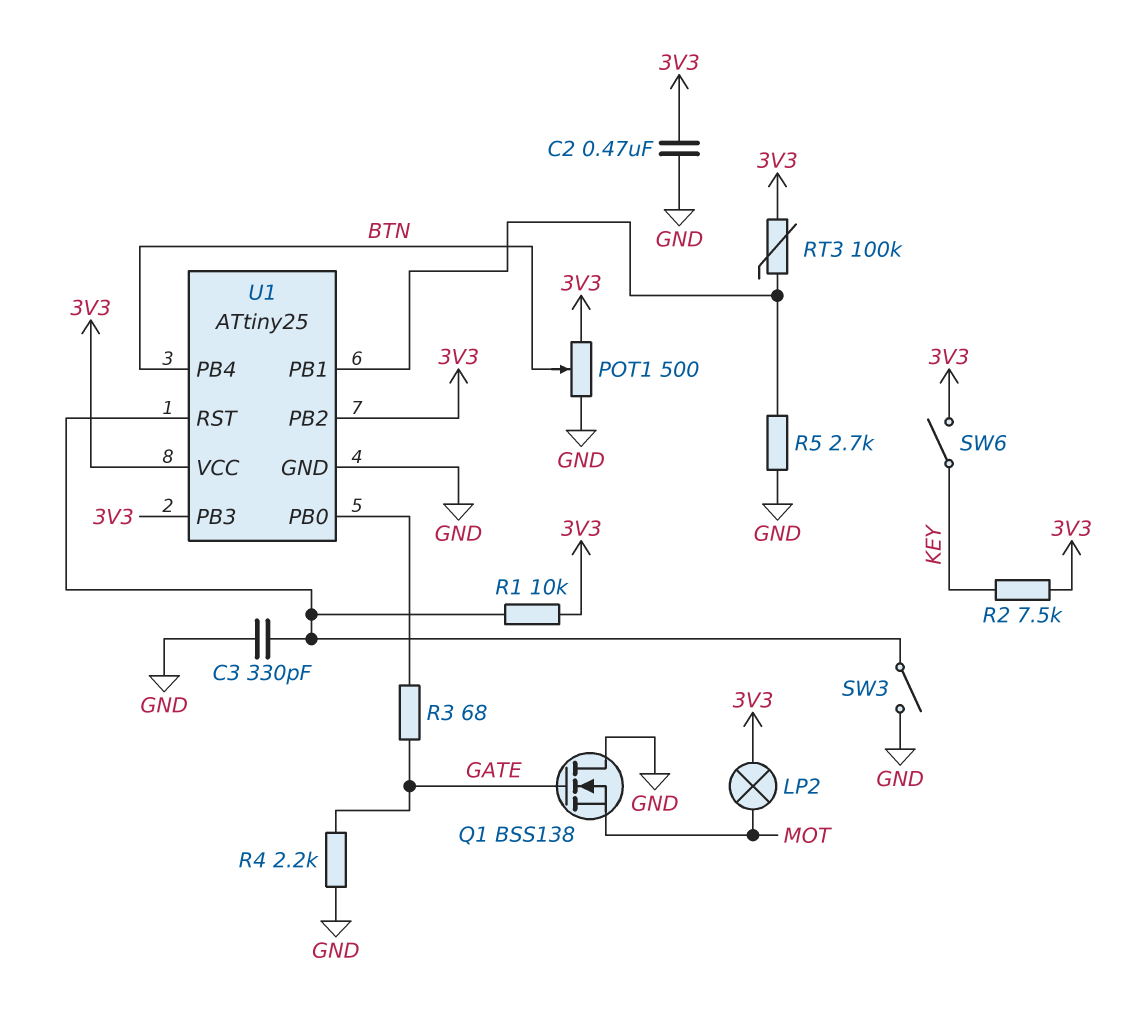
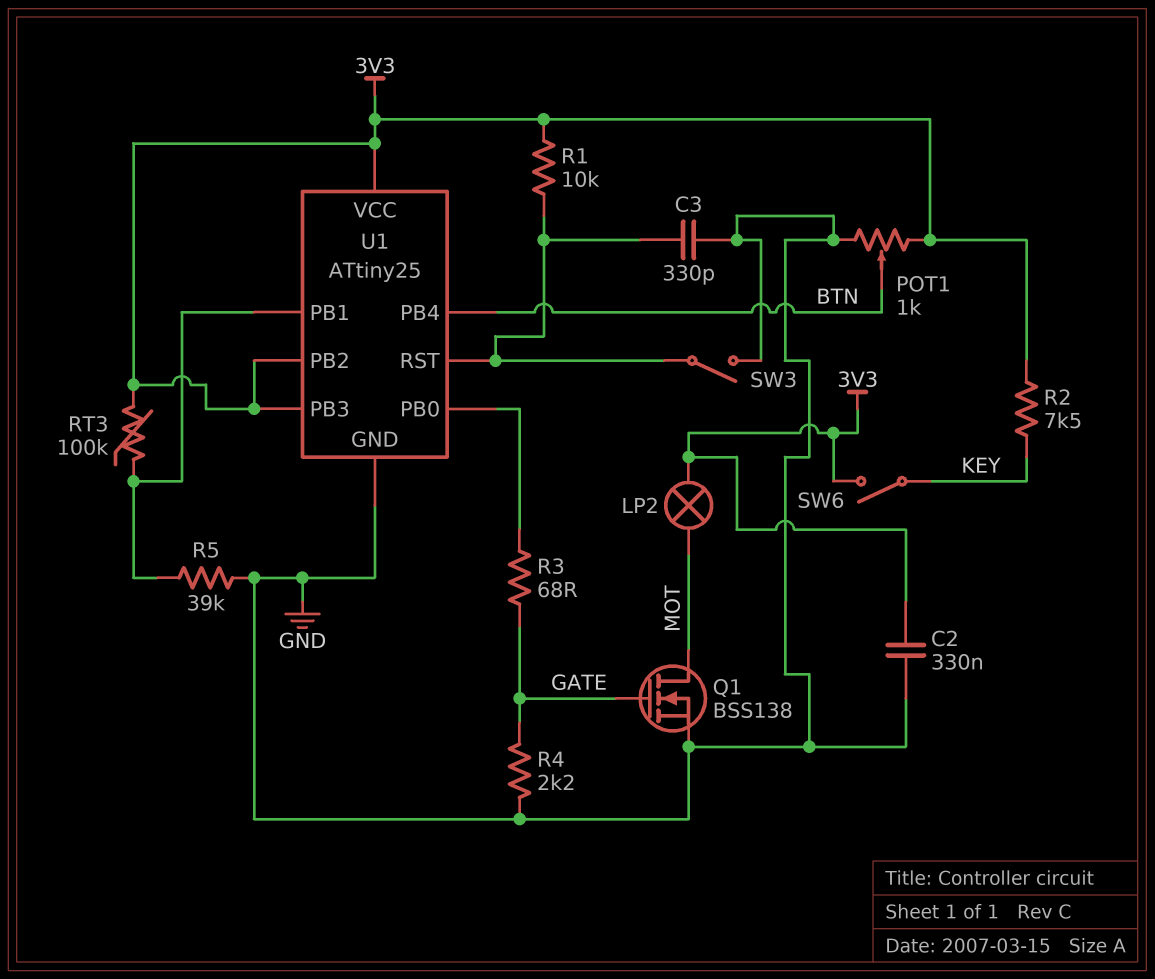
C2: 470nF (3V3, GND) -> 330nF (3V3, GND)
POT1: 500 (3V3, GND, wiper BTN) -> 1k (3V3, GND, wiper BTN)
Q1: NMOS BSS138 (G GATE, D GND, S MOT) -> NMOS BSS138 (G GATE, D MOT, S GND)
R5: 2.7k (GND, U1/PB1) -> 39k (GND, U1/PB1)

